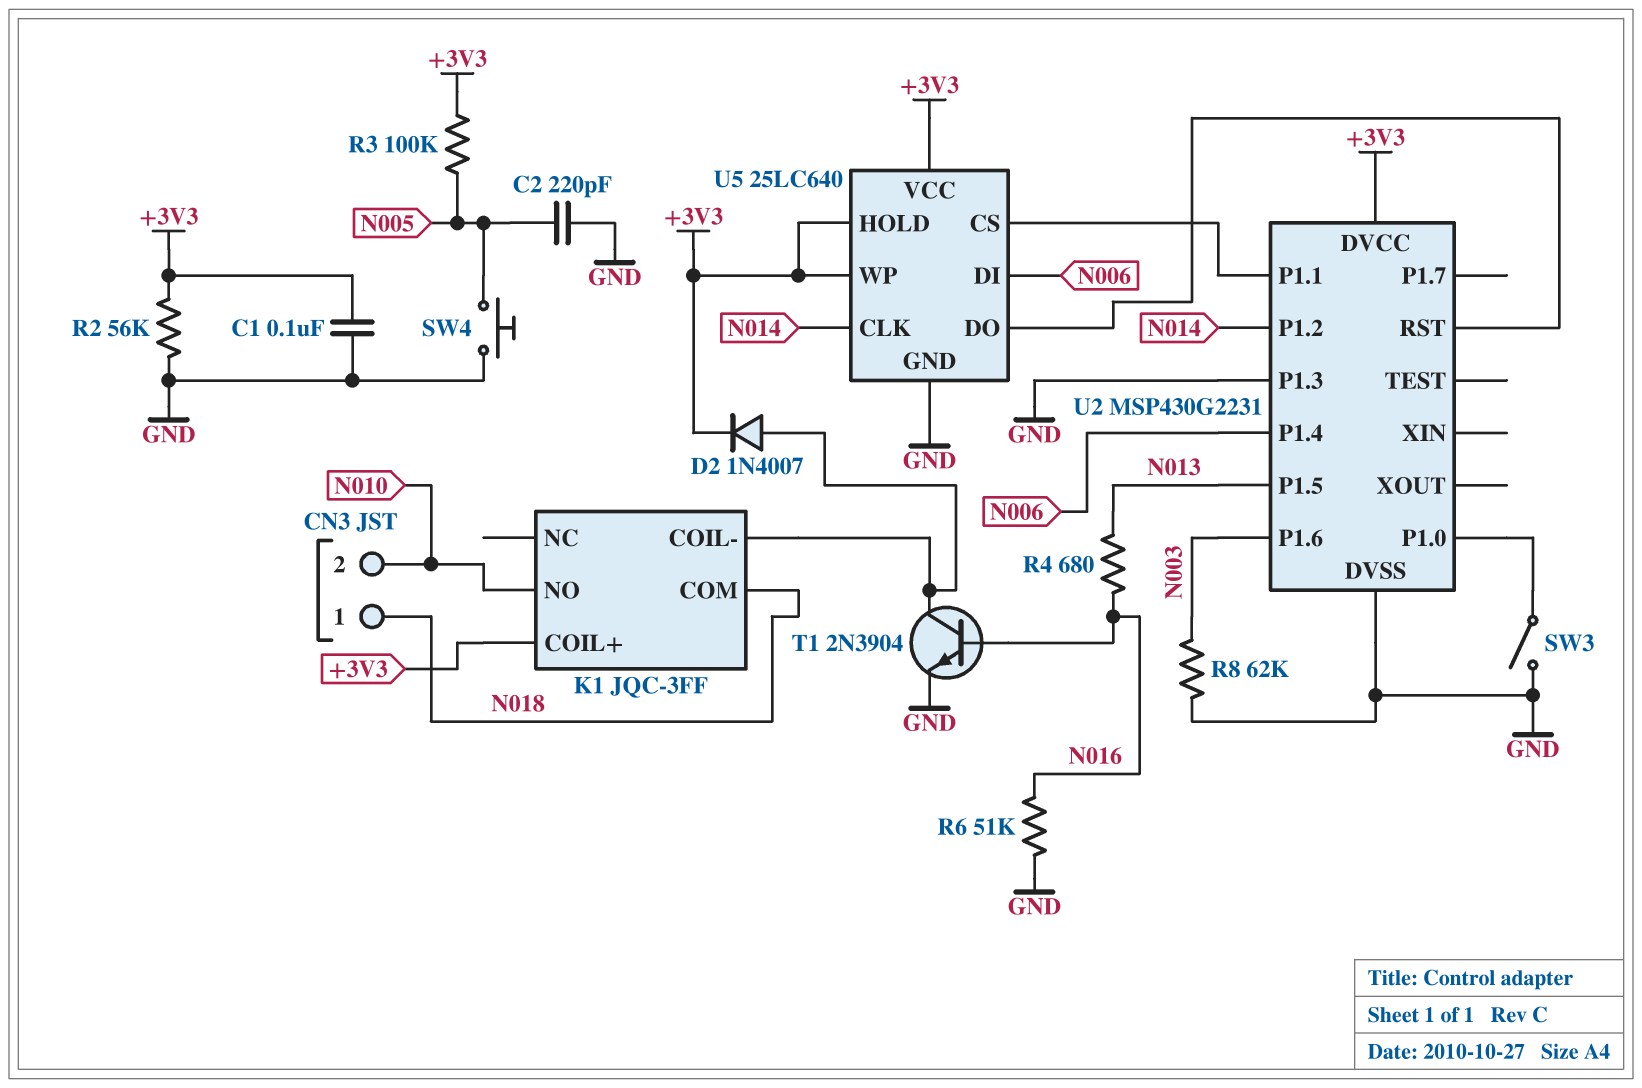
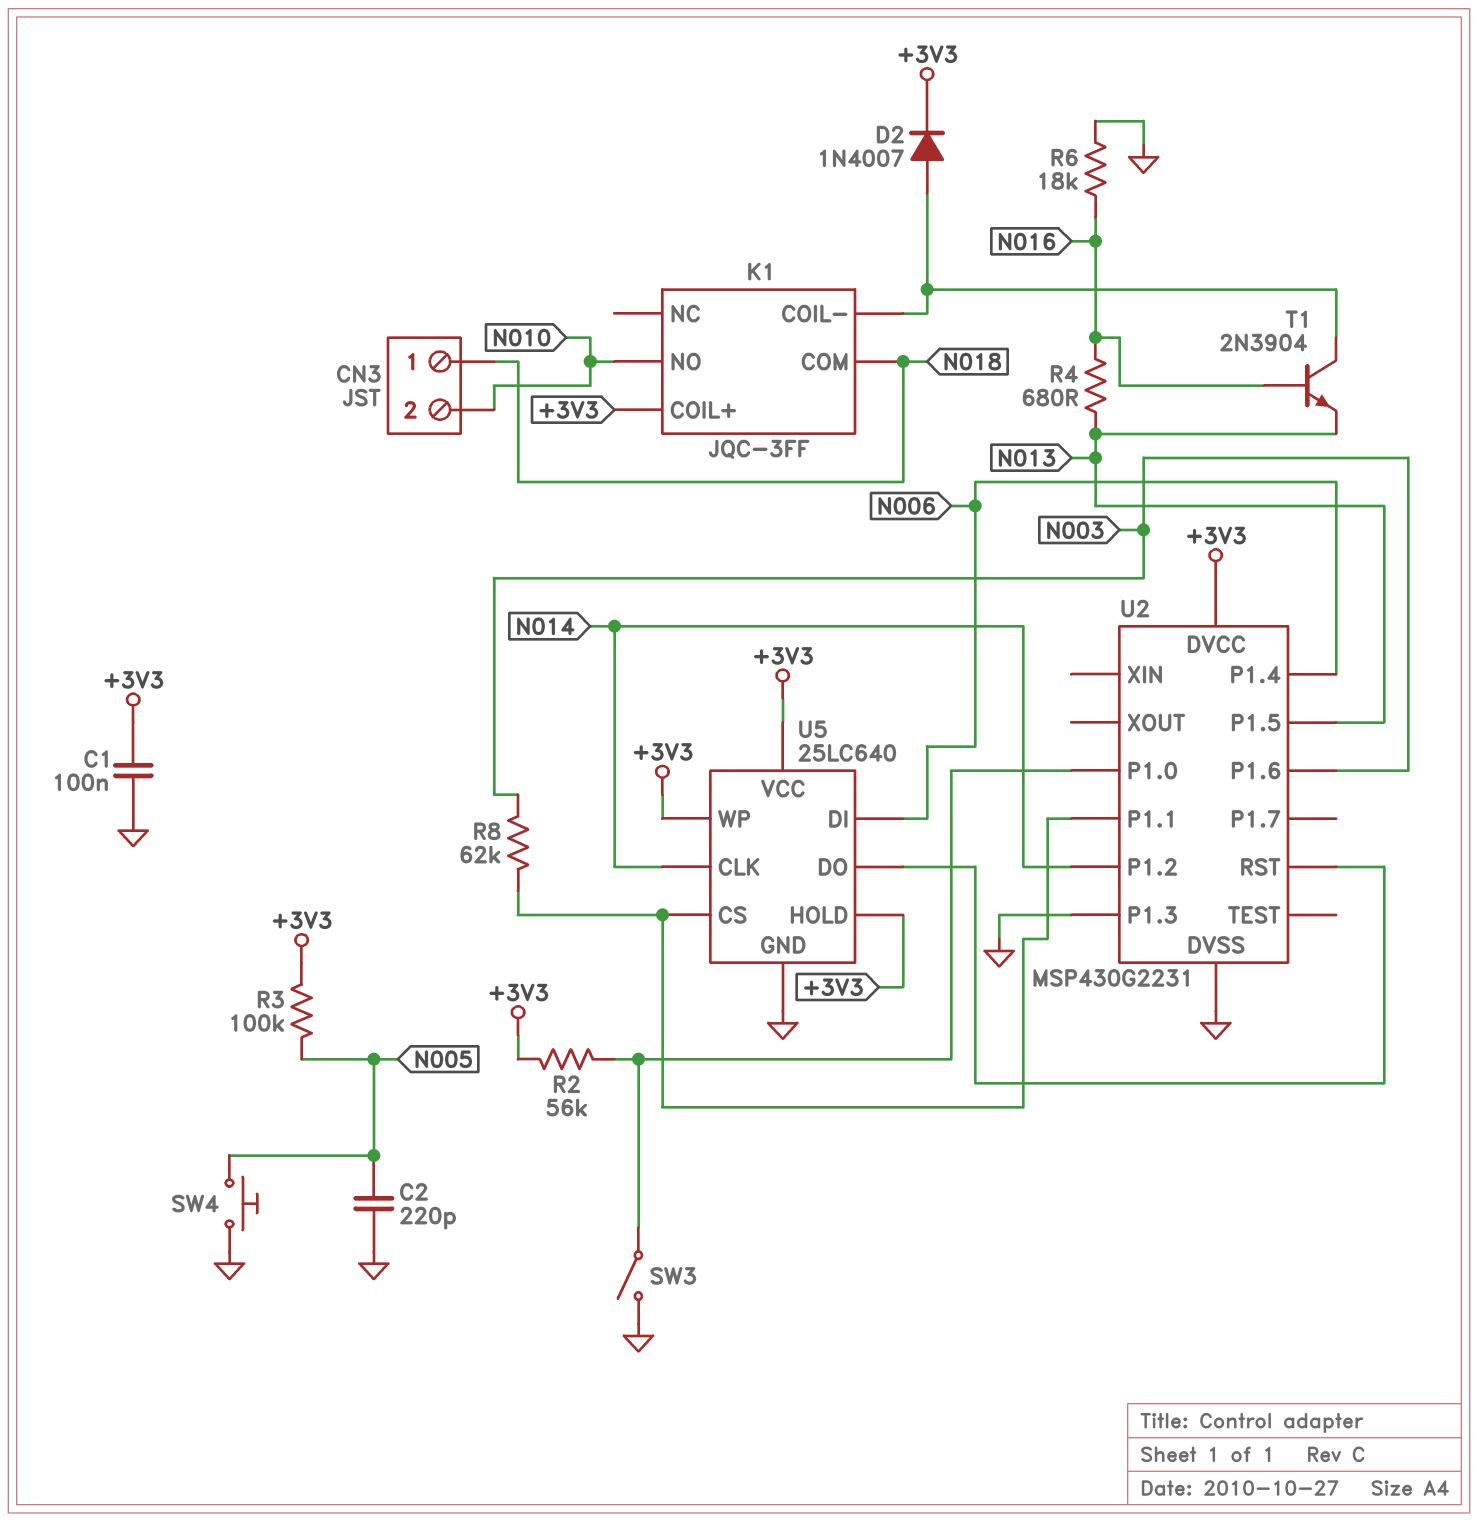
R2: 56k (+3V3, GND) -> 56k (+3V3, U2/P1.0)
R6: 51k (GND, N016) -> 18k (GND, N016)
R8: 62k (GND, N003) -> 62k (N003, U2/P1.1)
T1: NPN 2N3904 (B N016, C K1/COIL-, E GND) -> NPN 2N3904 (B N016, C K1/COIL-, E N013)

